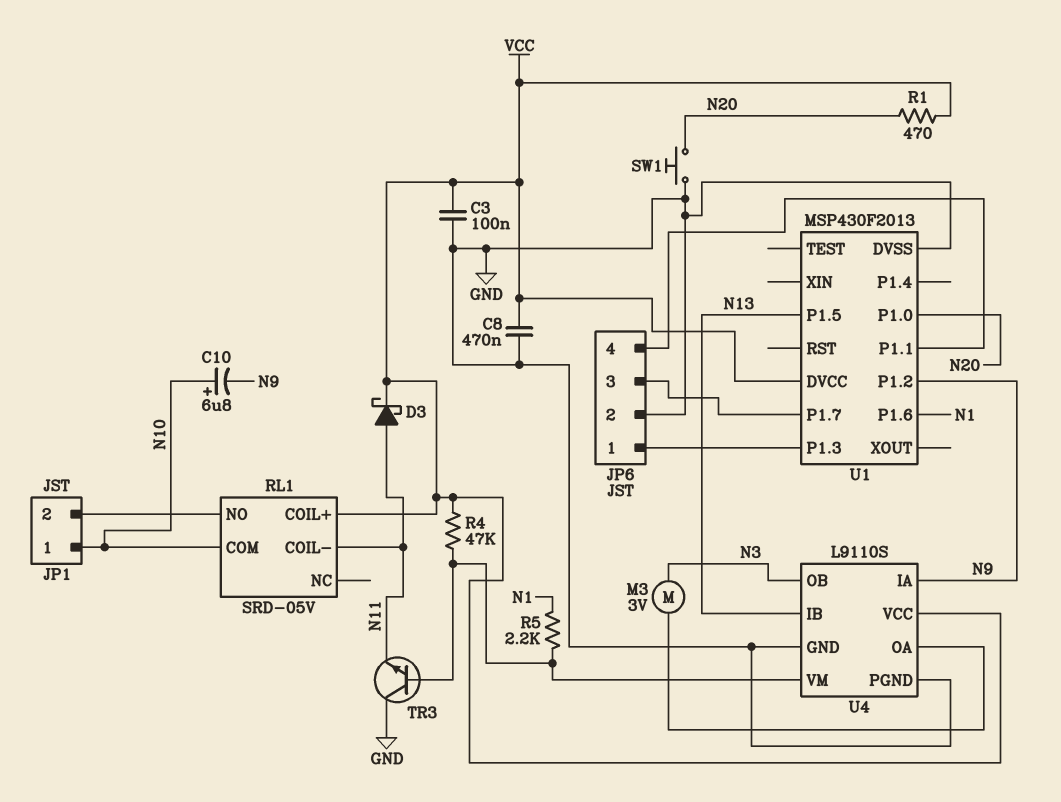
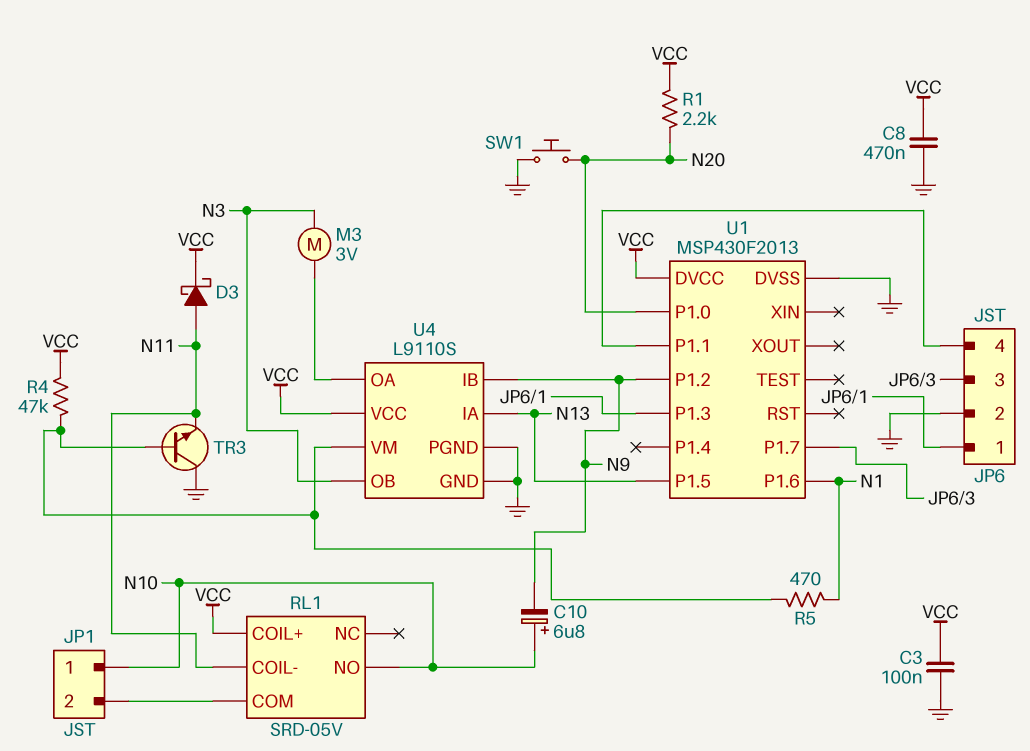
R1: 470 (N20, VCC) -> 2.2k (N20, VCC)
R5: 2.2k (N1, U4/VM) -> 470 (N1, U4/VM)
RL1 pin COM: N10 -> JP1/2
RL1 pin NO: JP1/2 -> N10
U4 pin IA: N9 -> N13
U4 pin IB: N13 -> N9

